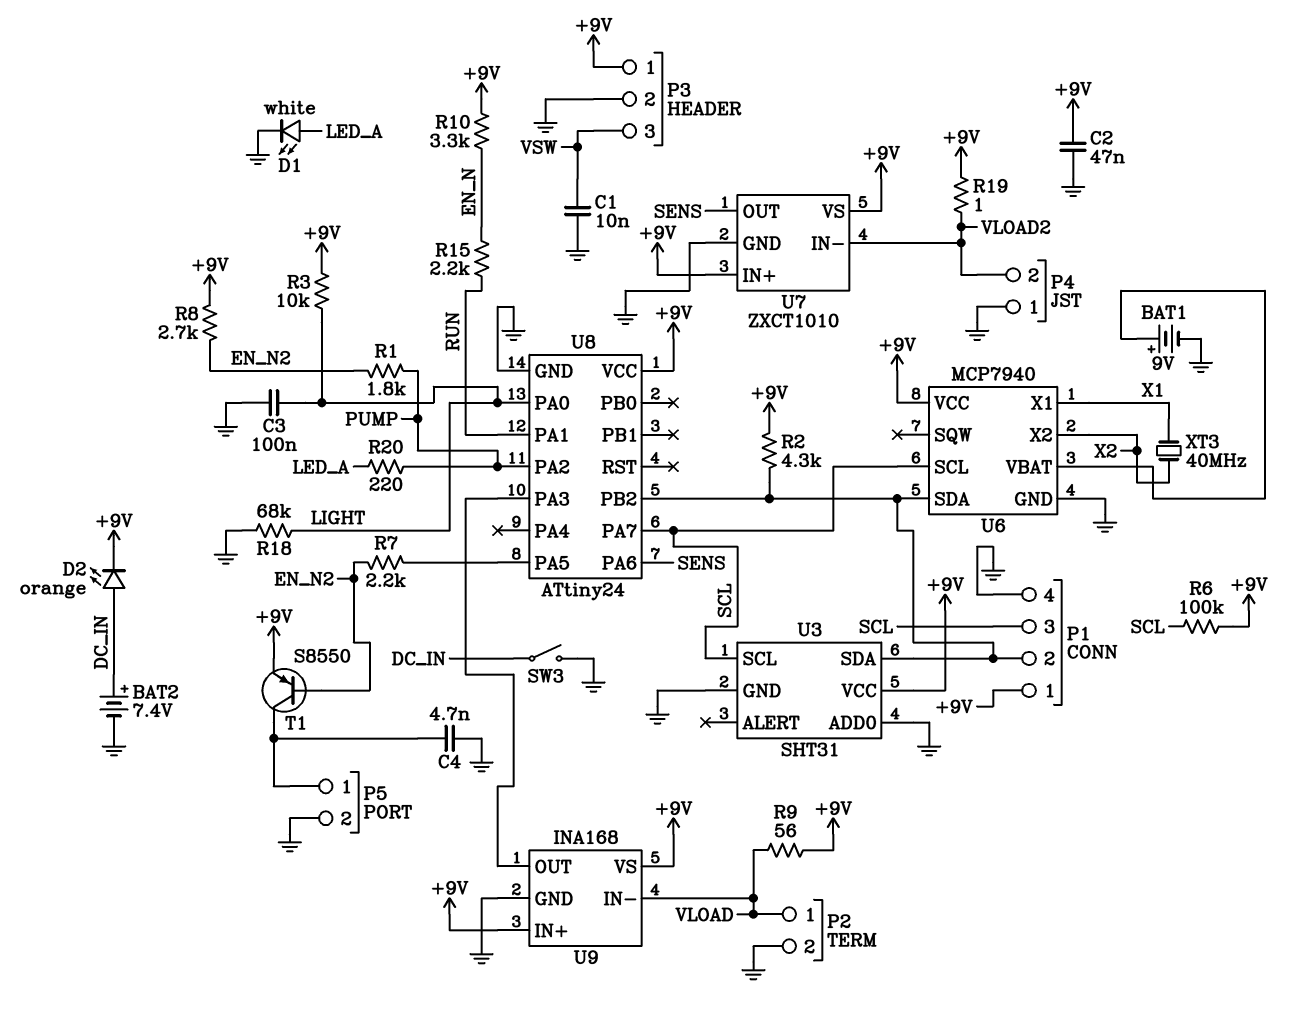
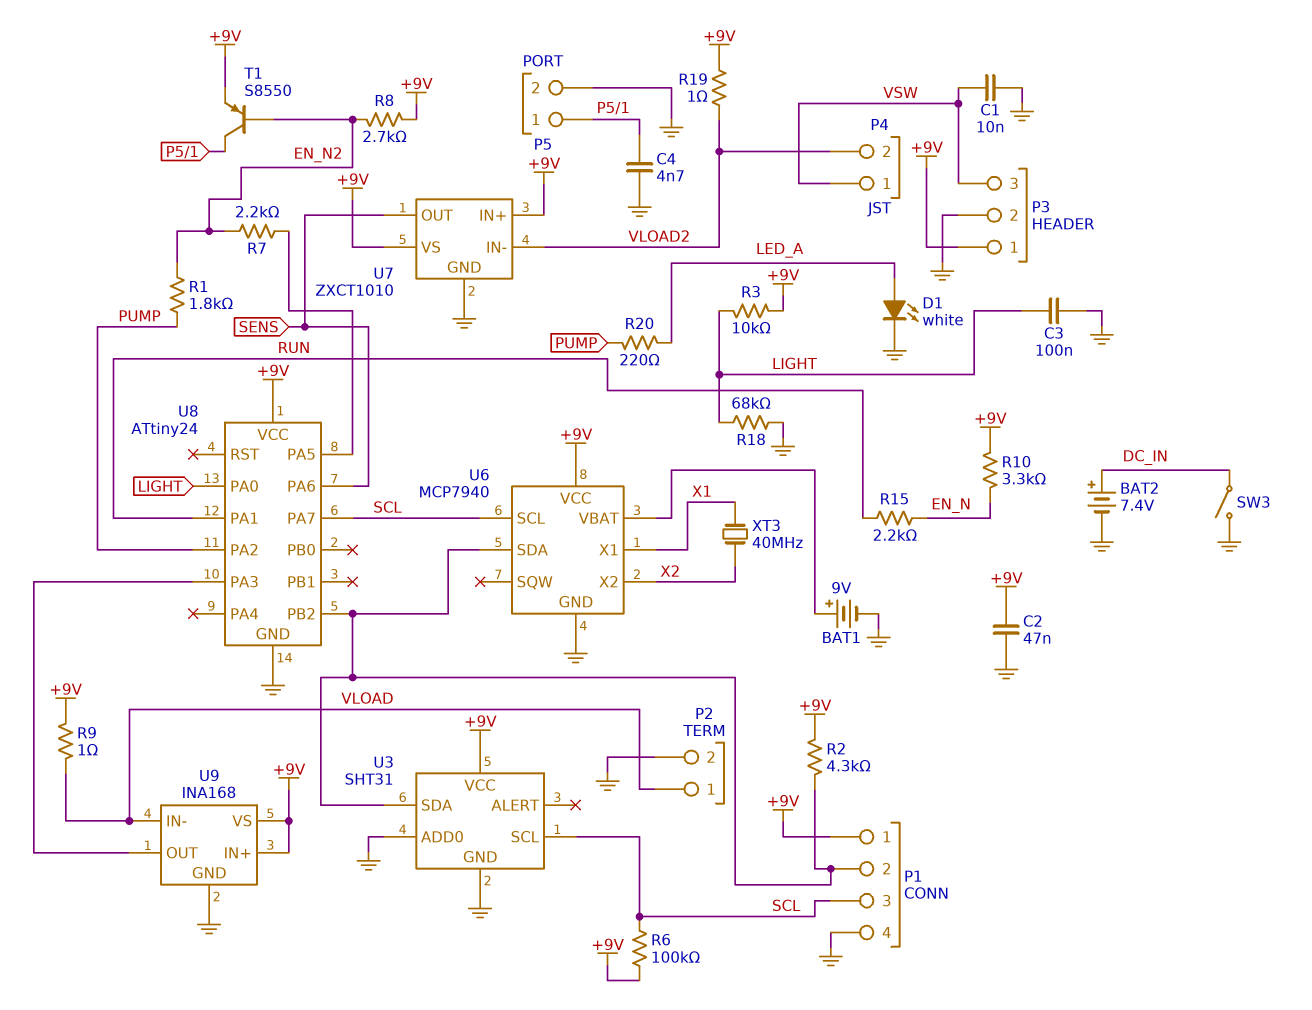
D2: LED orange (A DC_IN, K +9V) -> none
P4 pin 1: GND -> VSW
R9: 56 (+9V, VLOAD) -> 1 (+9V, VLOAD)

